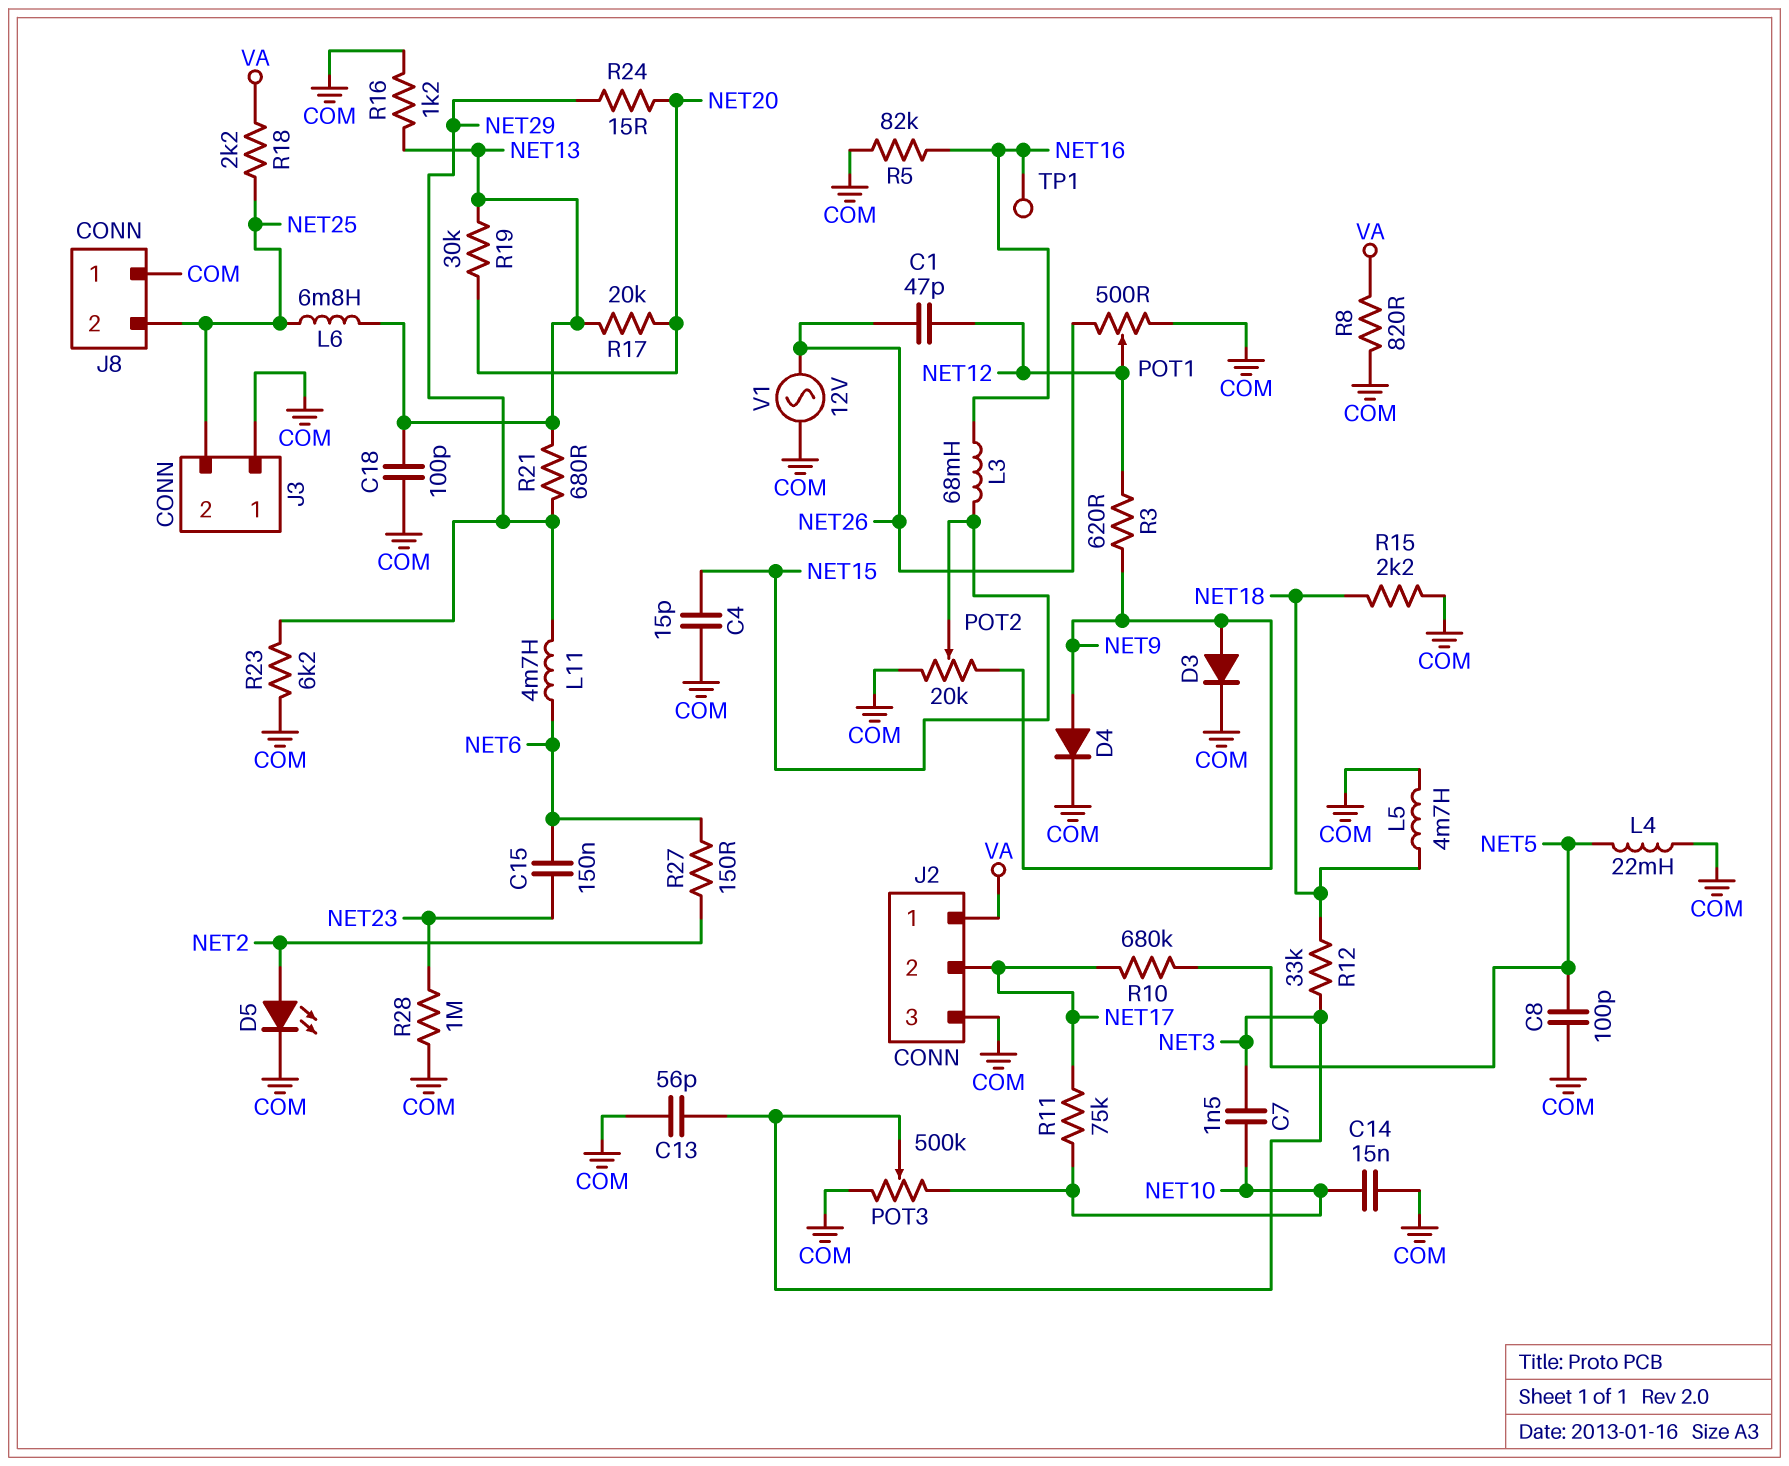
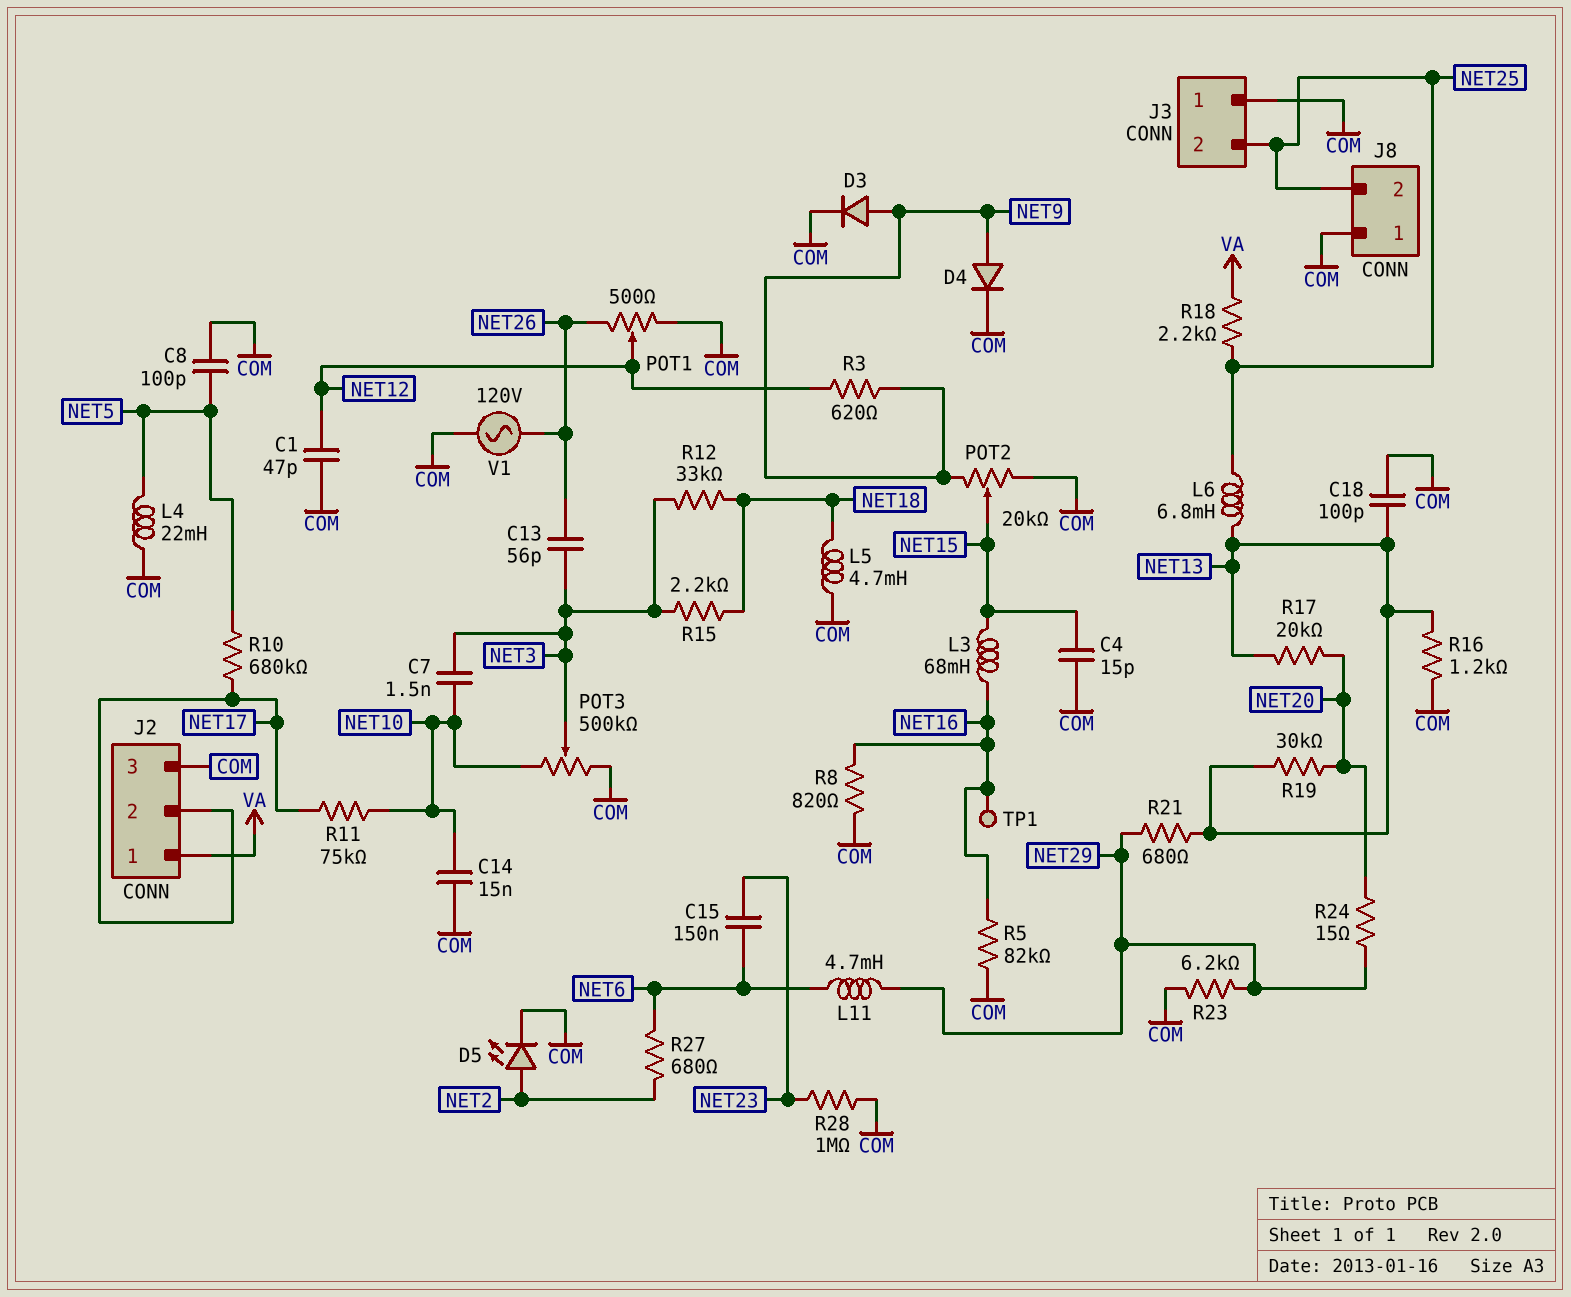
C1: 47pF (NET12, NET26) -> 47pF (COM, NET12)
C13: 56pF (COM, NET3) -> 56pF (NET3, NET26)
R8: 820 (COM, VA) -> 820 (COM, NET16)
R15: 2.2k (COM, NET18) -> 2.2k (NET3, NET18)
R27: 150 (NET2, NET6) -> 680 (NET2, NET6)
V1: AC 12V (COM, NET26) -> AC 120V (COM, NET26)

